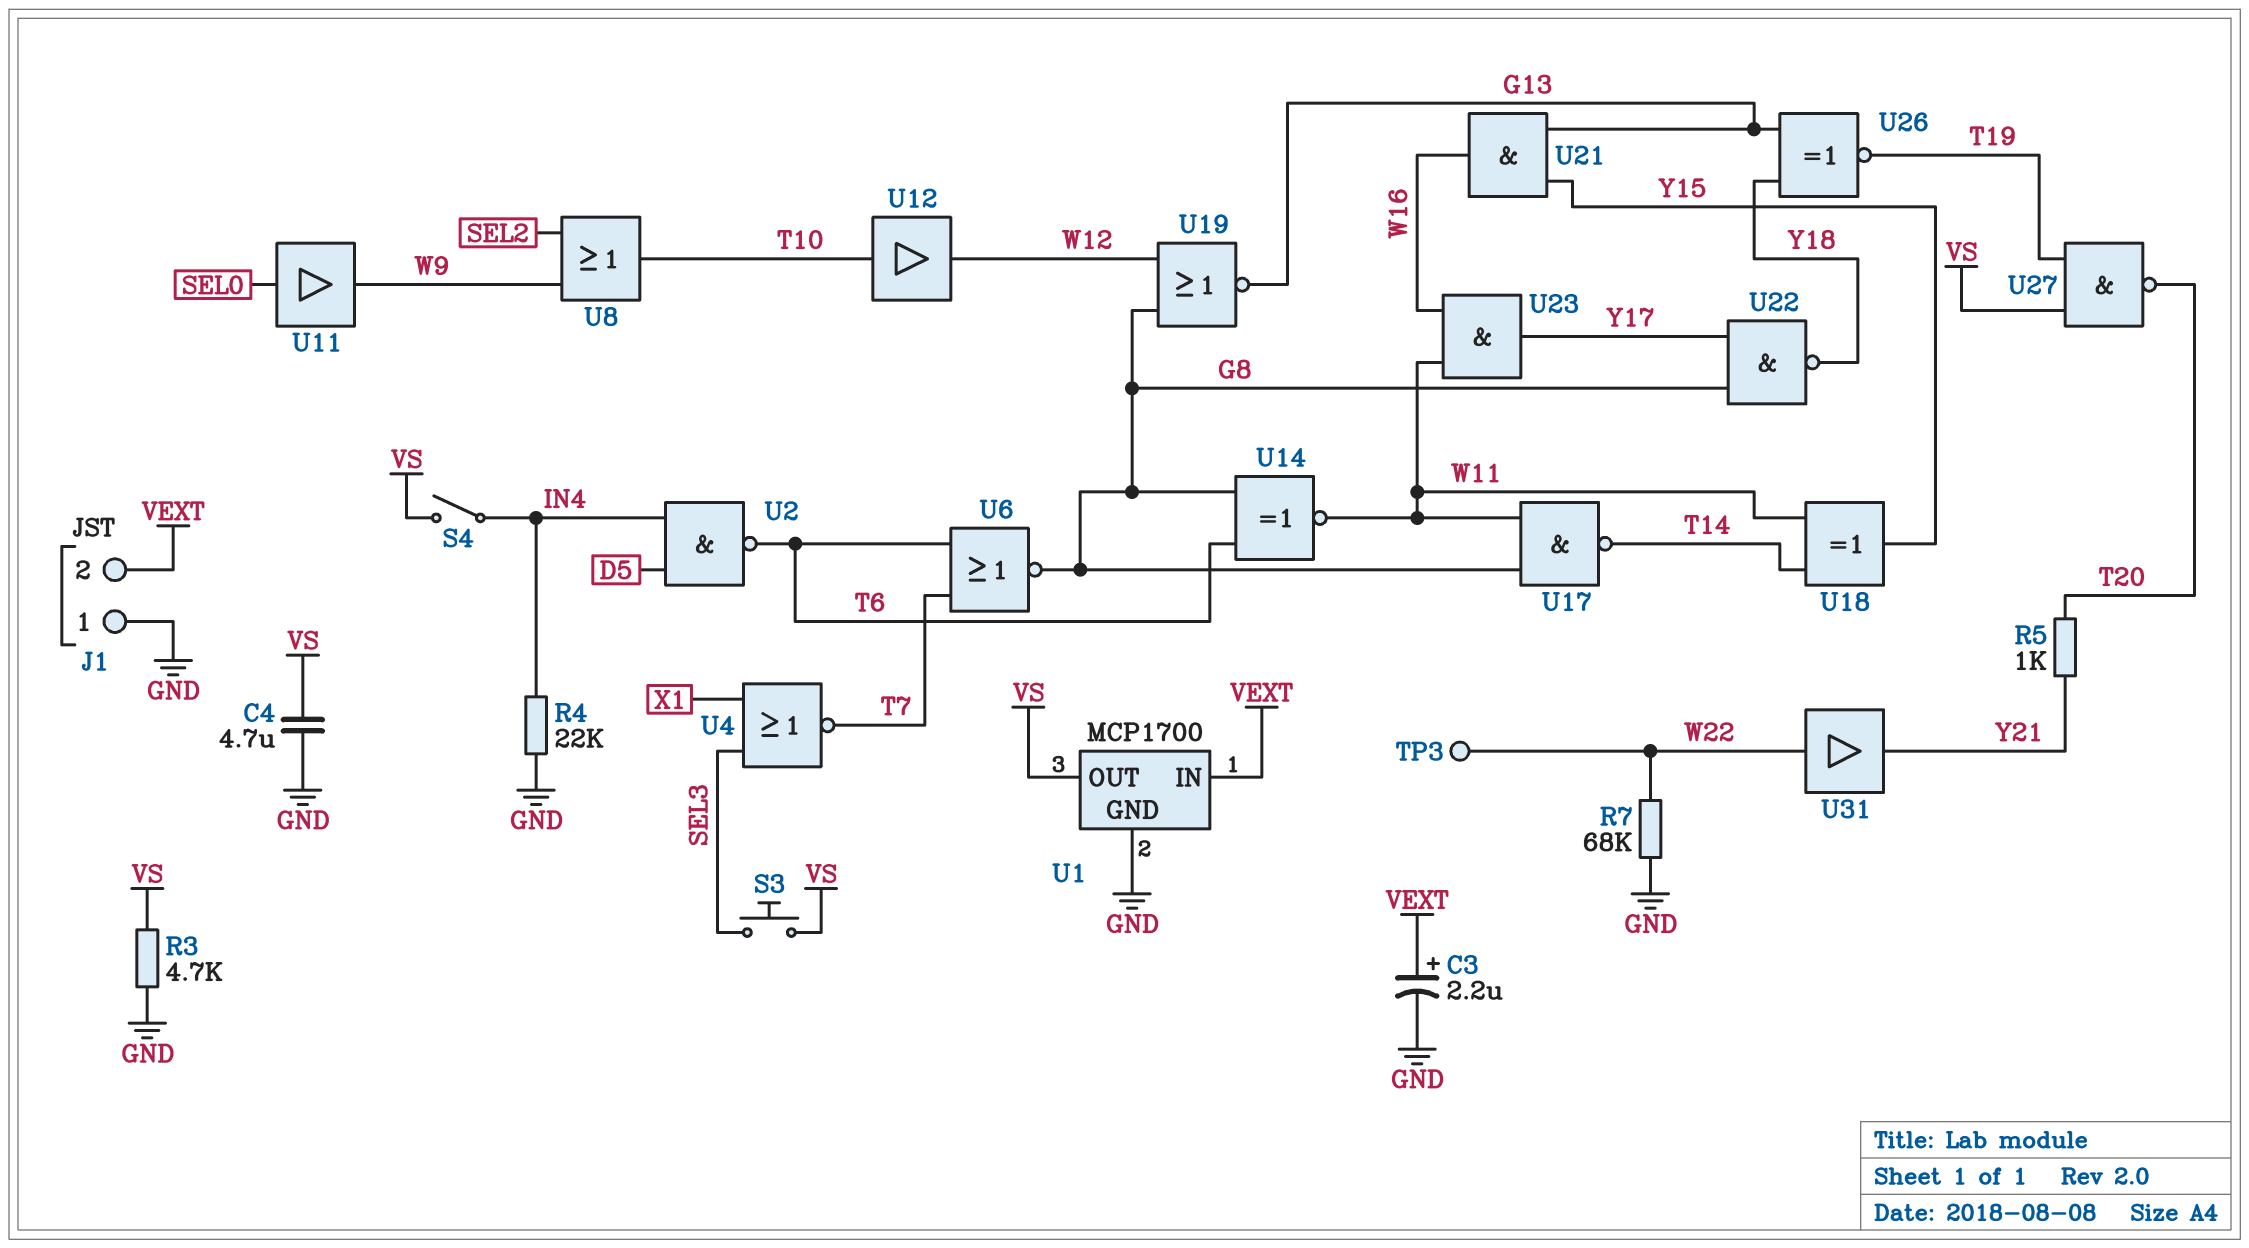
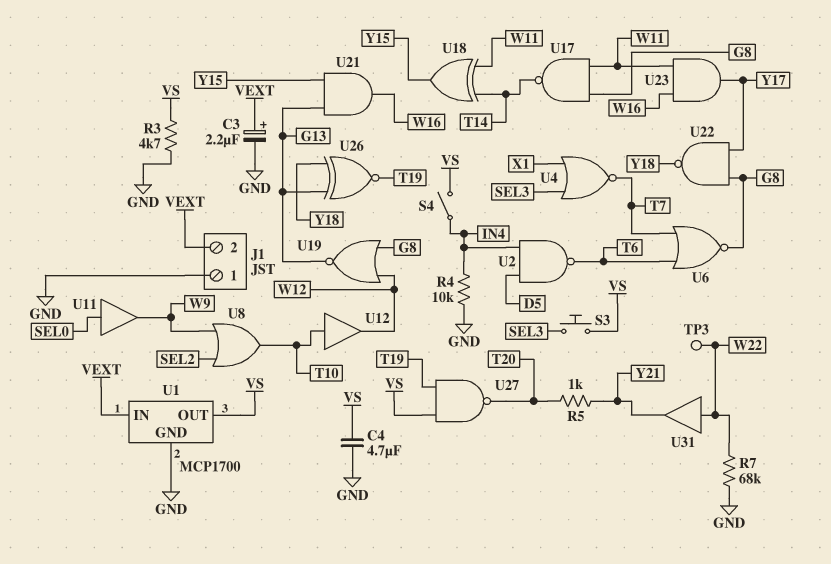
R4: 22k (GND, IN4) -> 10k (GND, IN4)
U14: XNOR (in G8, in T6, out W11) -> none

